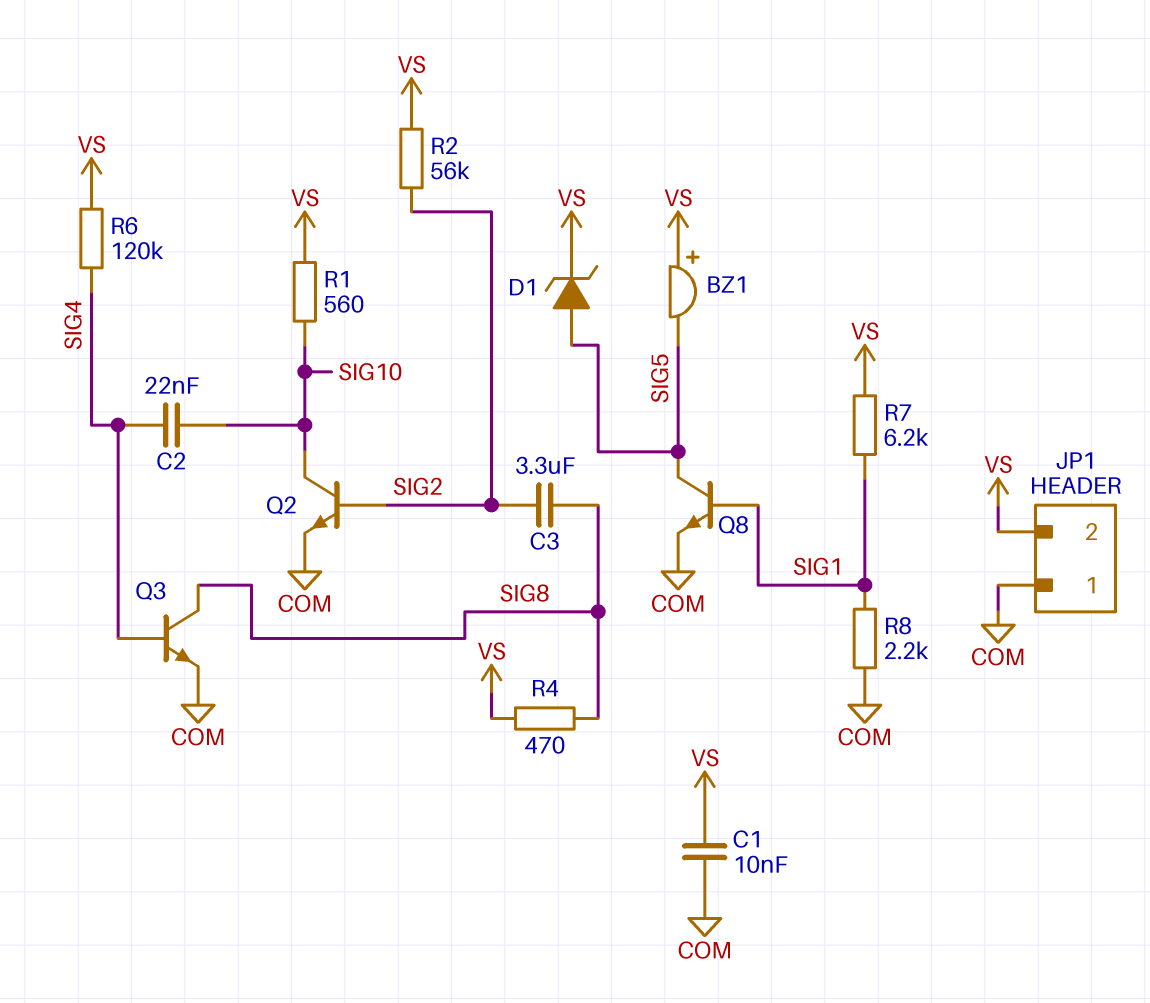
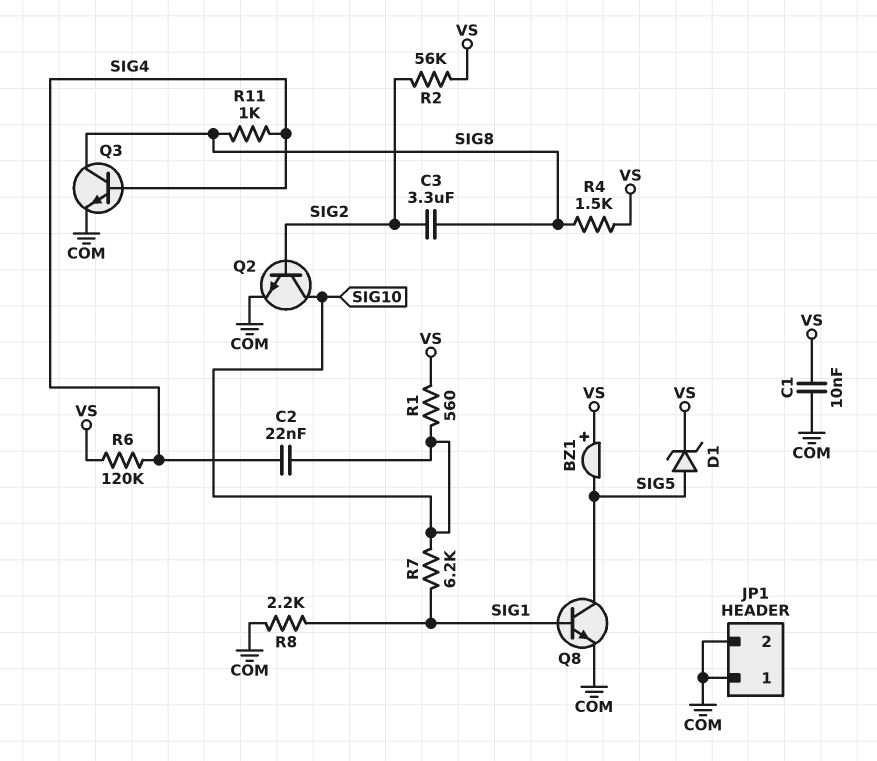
JP1 pin 2: VS -> COM
R4: 470 (SIG8, VS) -> 1.5k (SIG8, VS)
R7: 6.2k (SIG1, VS) -> 6.2k (SIG1, SIG10)
R11: none -> 1k (SIG4, SIG8)

